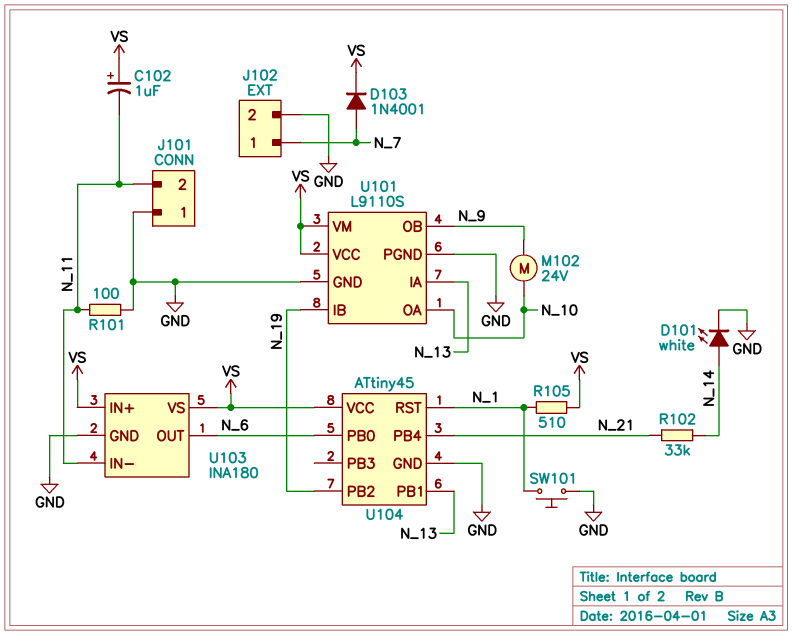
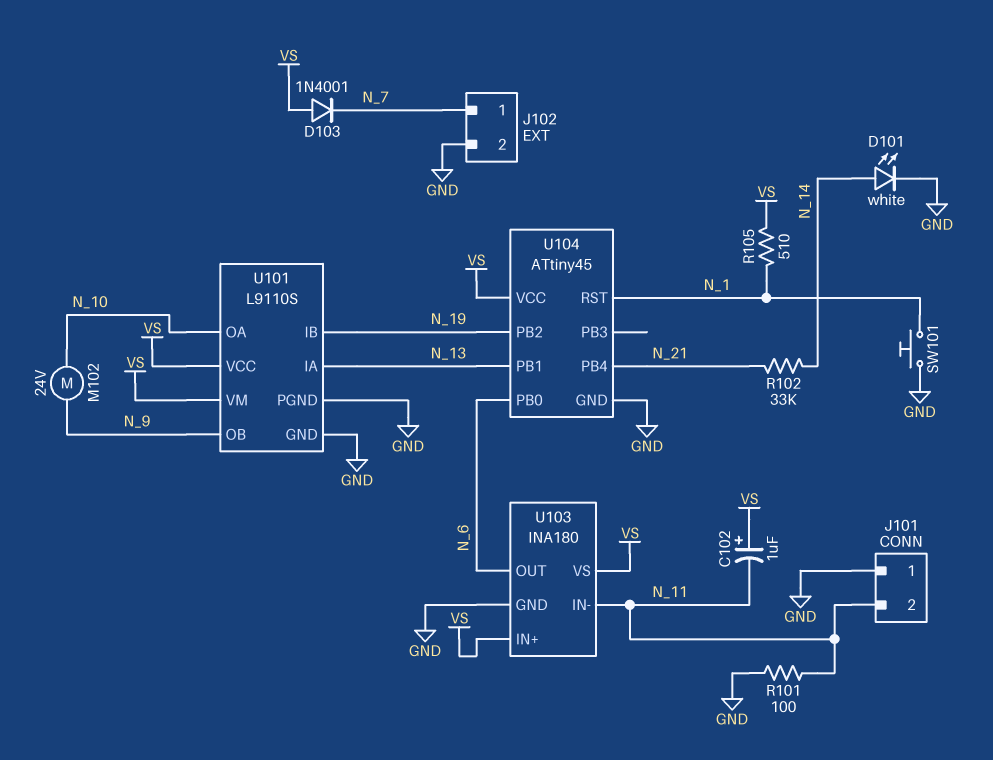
D103: diode 1N4001 (A N_7, K VS) -> diode 1N4001 (A VS, K N_7)

